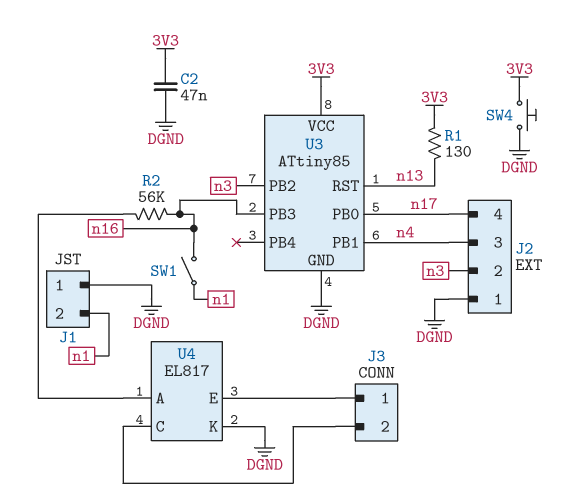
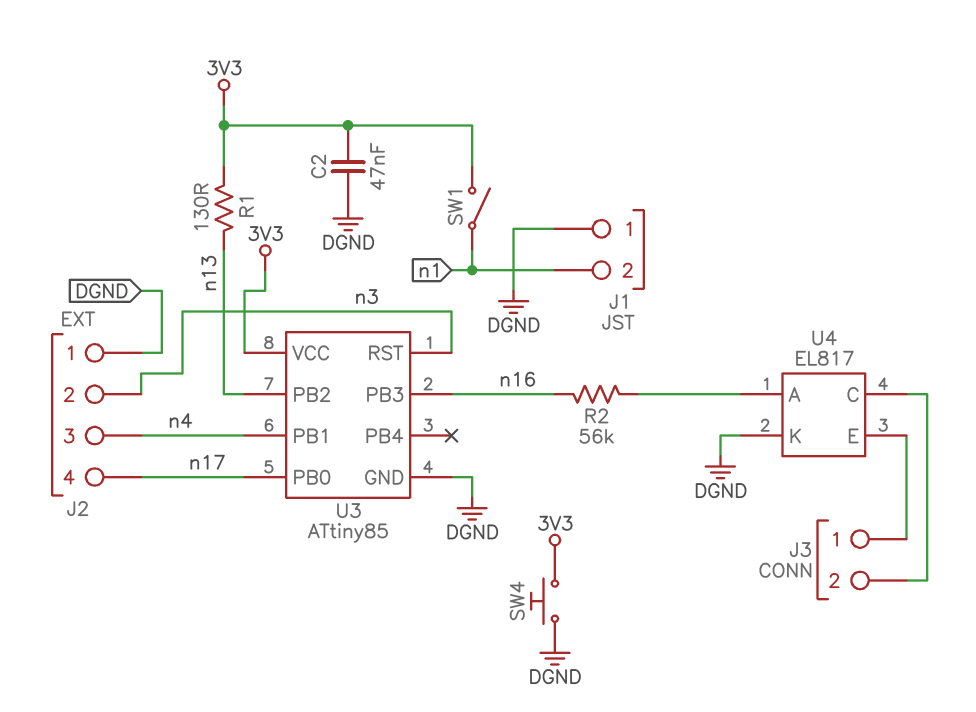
SW1: switch (n1, n16) -> switch (3V3, n1)
U3 pin PB2: n3 -> n13
U3 pin RST: n13 -> n3

